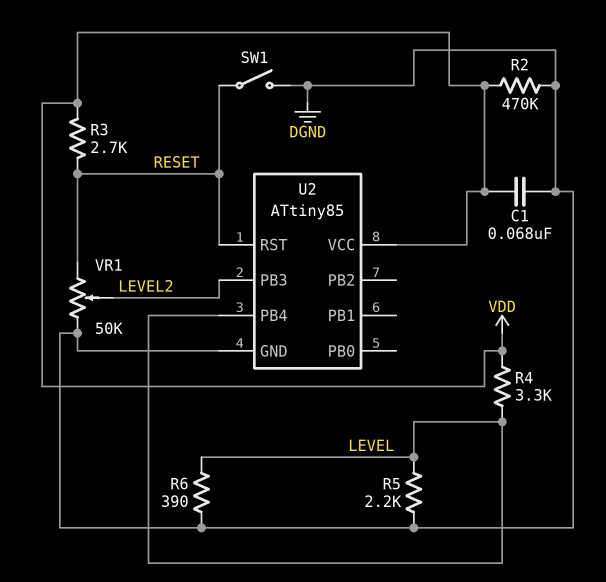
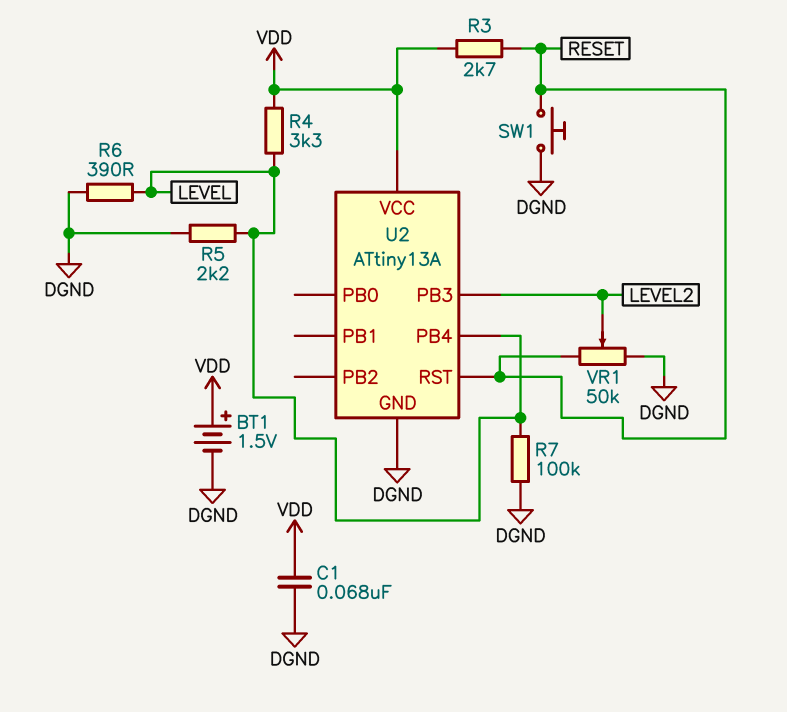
BT1: none -> 1.5V (plus VDD, minus DGND)
R2: 470k (DGND, VDD) -> none
R7: none -> 100k (DGND, LEVEL)
SW1: switch (DGND, RESET) -> button (DGND, RESET)
U2: ATtiny85 -> ATtiny13A

